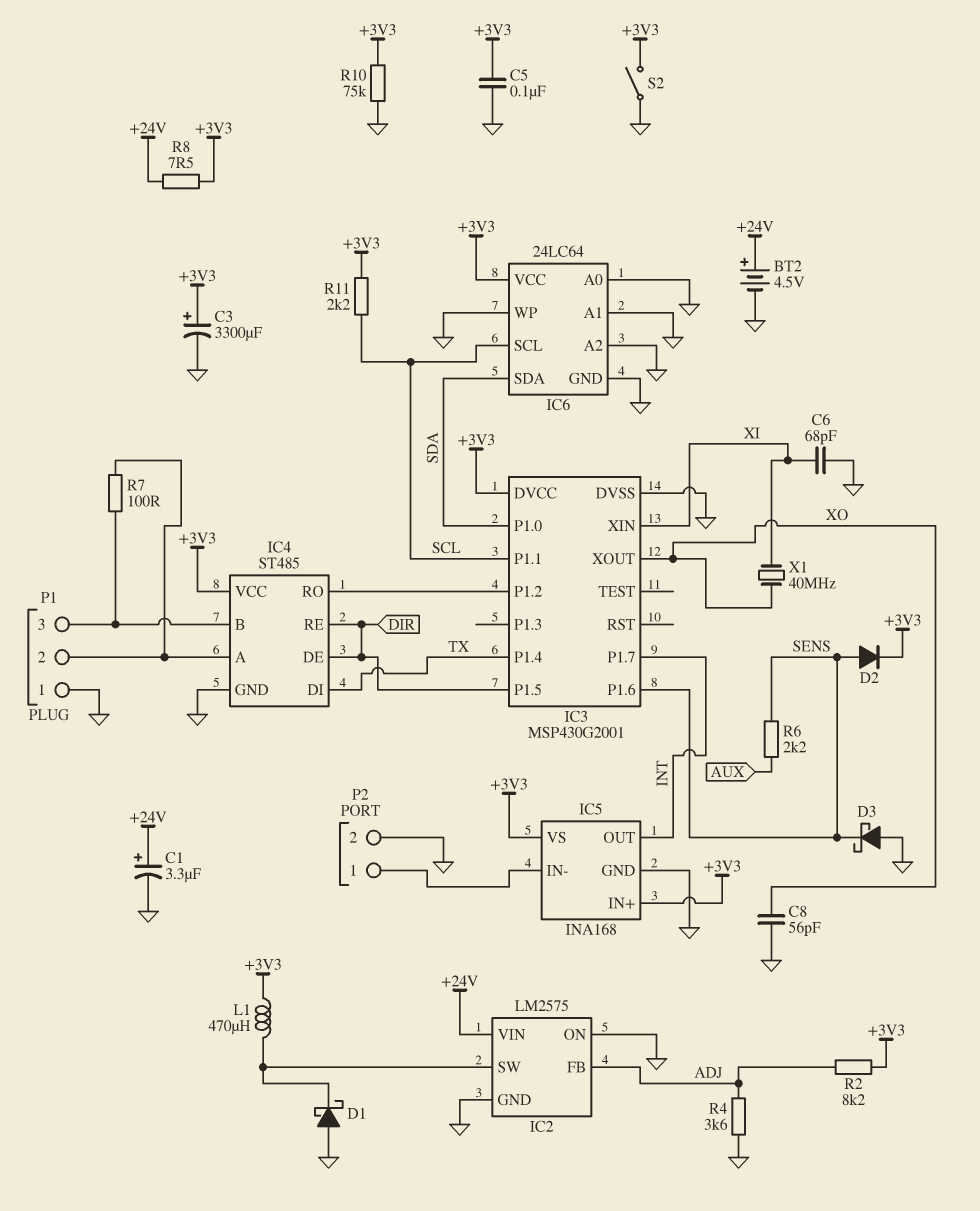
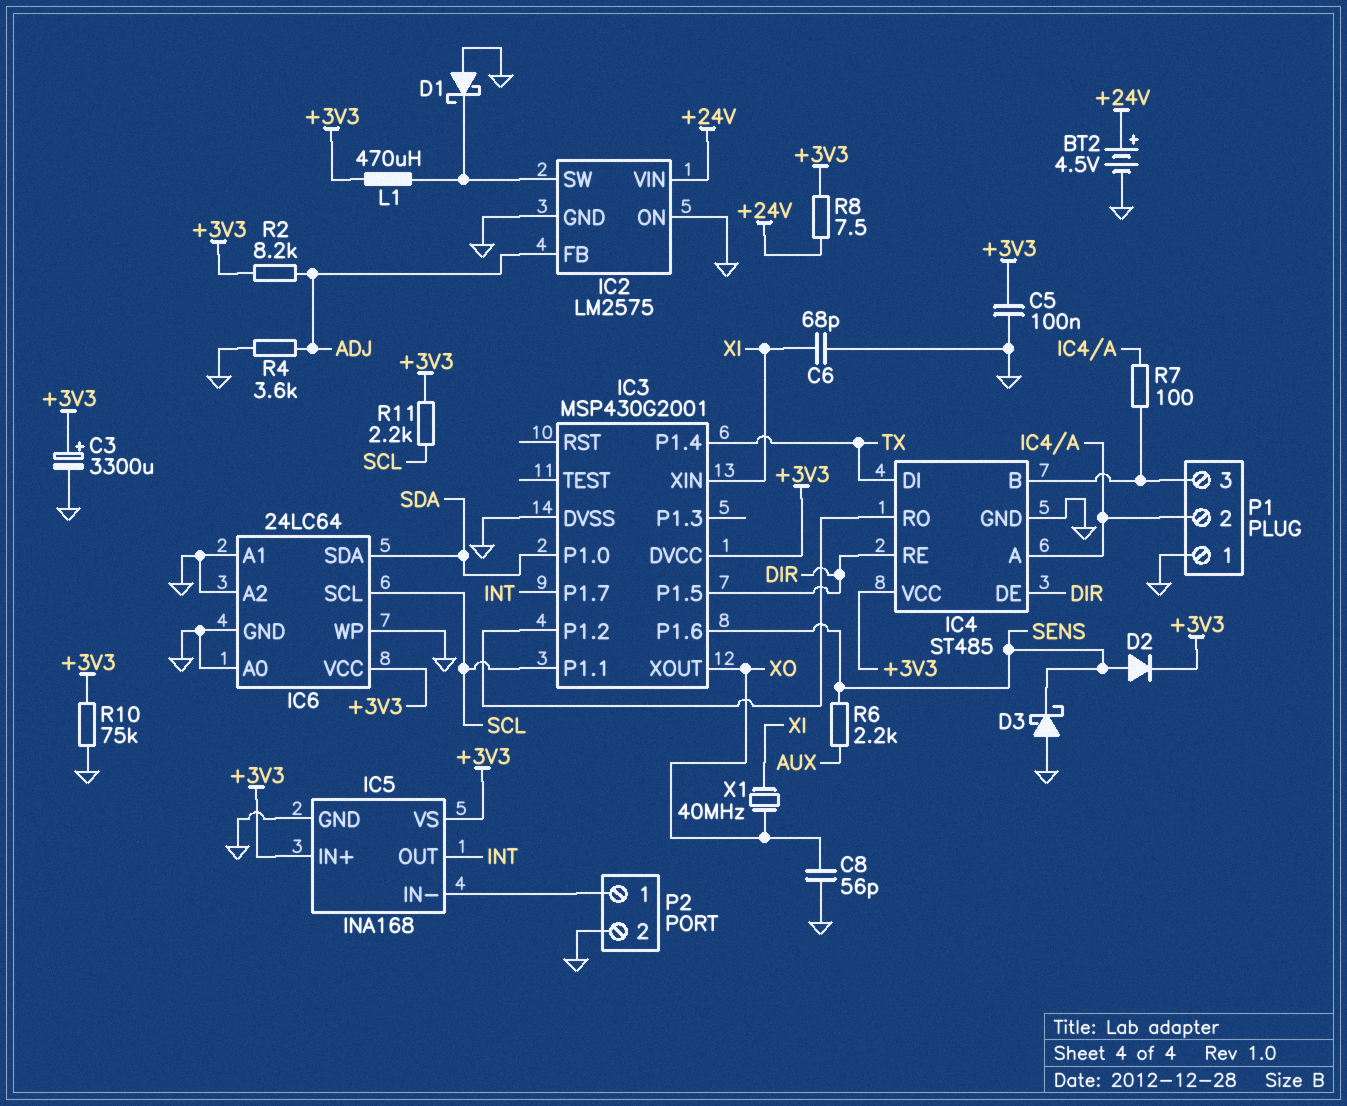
C1: 3.3uF (plus +24V, minus GND) -> none
S2: switch (+3V3, GND) -> none

